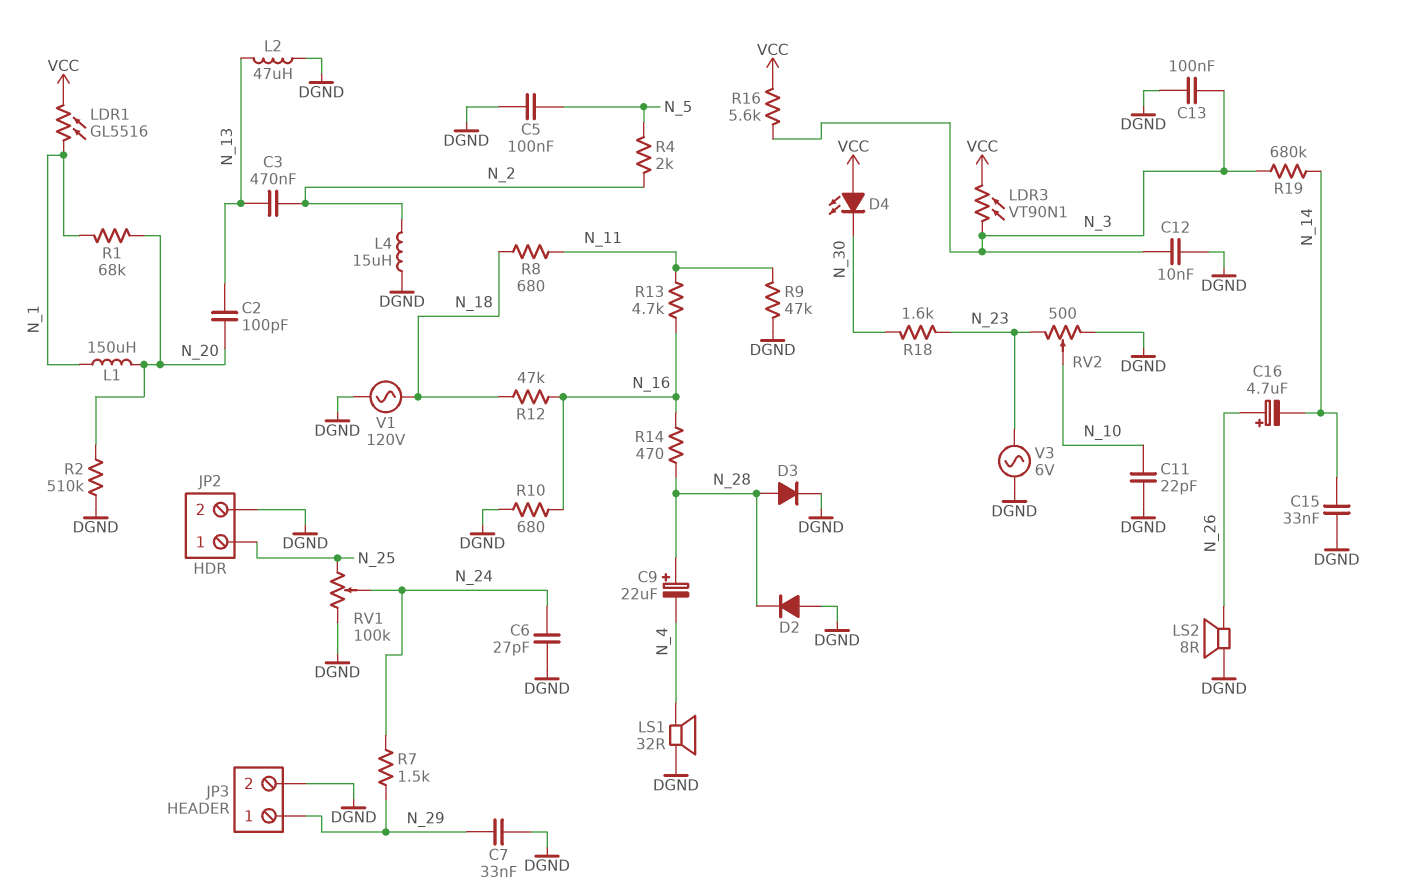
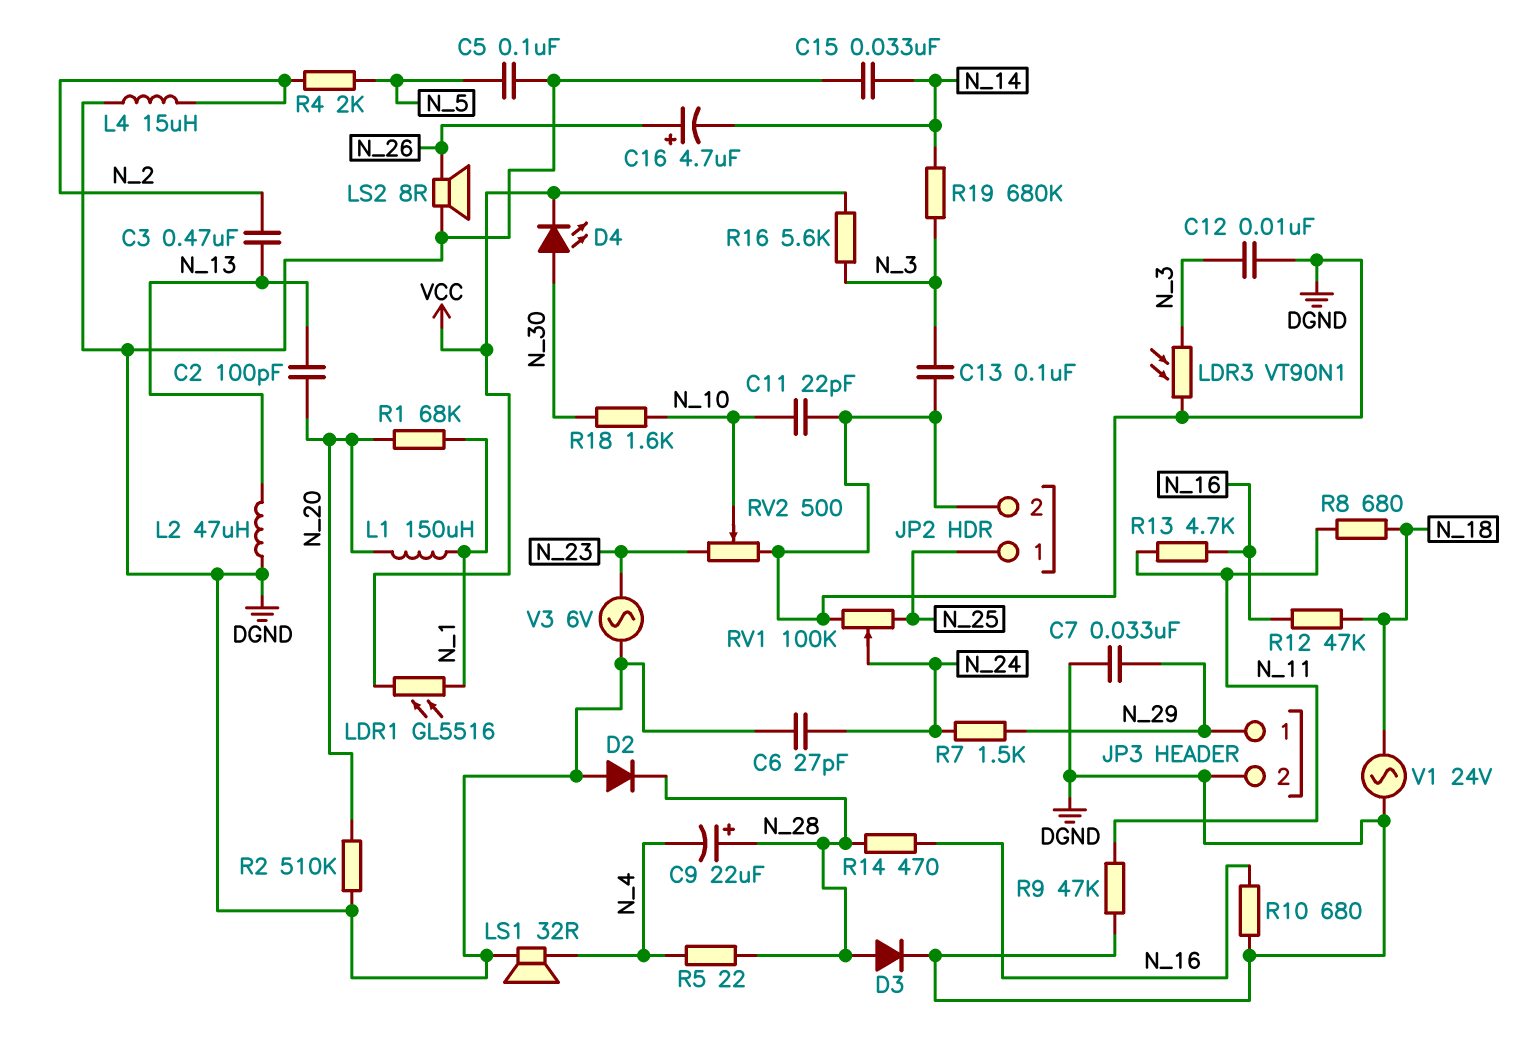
D4: LED (A VCC, K N_30) -> LED (A N_30, K VCC)
LDR3: VT90N1 (N_3, VCC) -> VT90N1 (DGND, N_3)
R5: none -> 22 (N_4, N_28)
R18: 1.6k (N_23, N_30) -> 1.6k (N_10, N_30)
V1: AC 120V (DGND, N_18) -> AC 24V (DGND, N_18)

